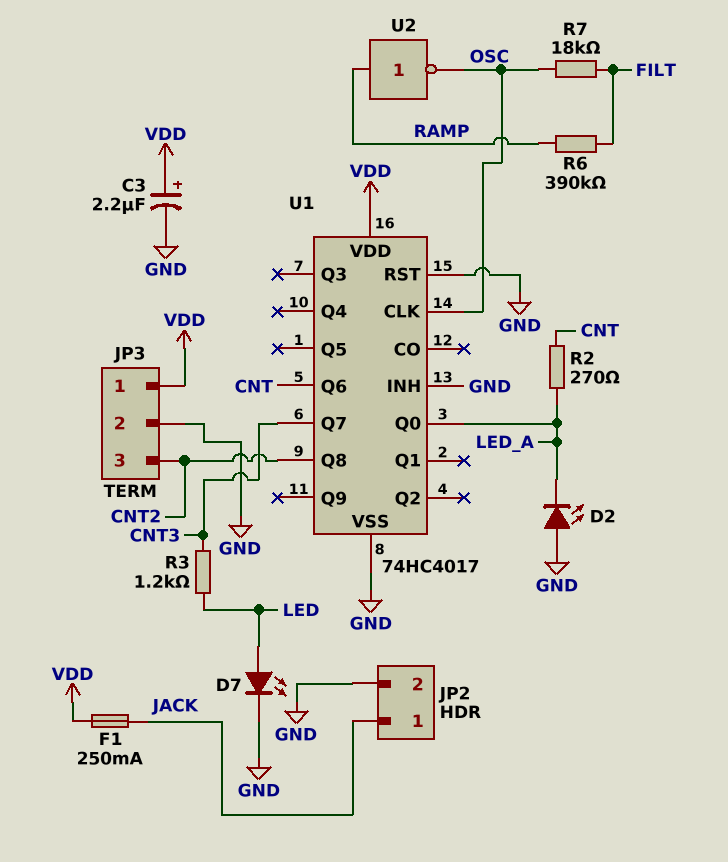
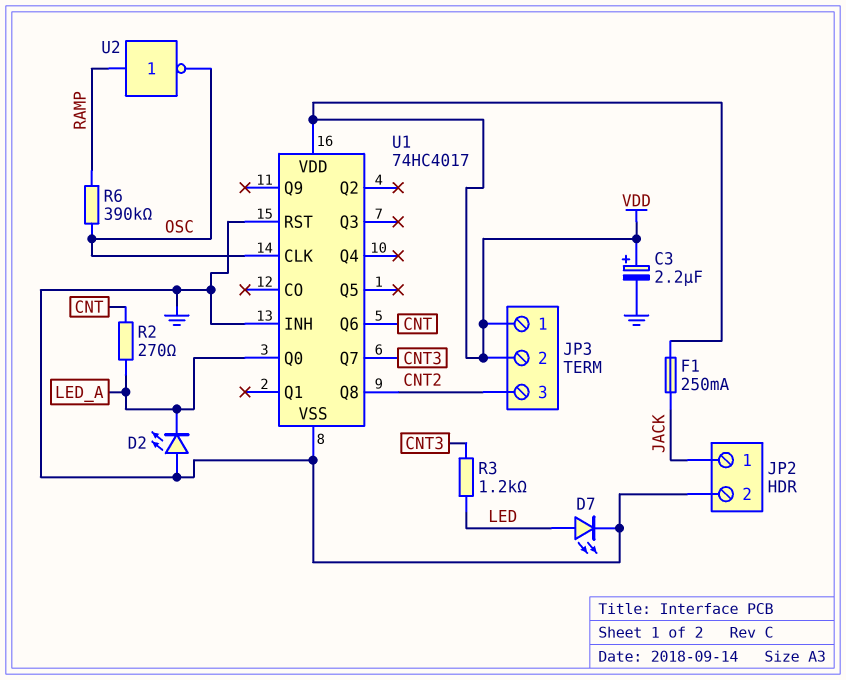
JP3 pin 2: GND -> VDD
R6: 390k (FILT, RAMP) -> 390k (OSC, RAMP)
R7: 18k (FILT, OSC) -> none

